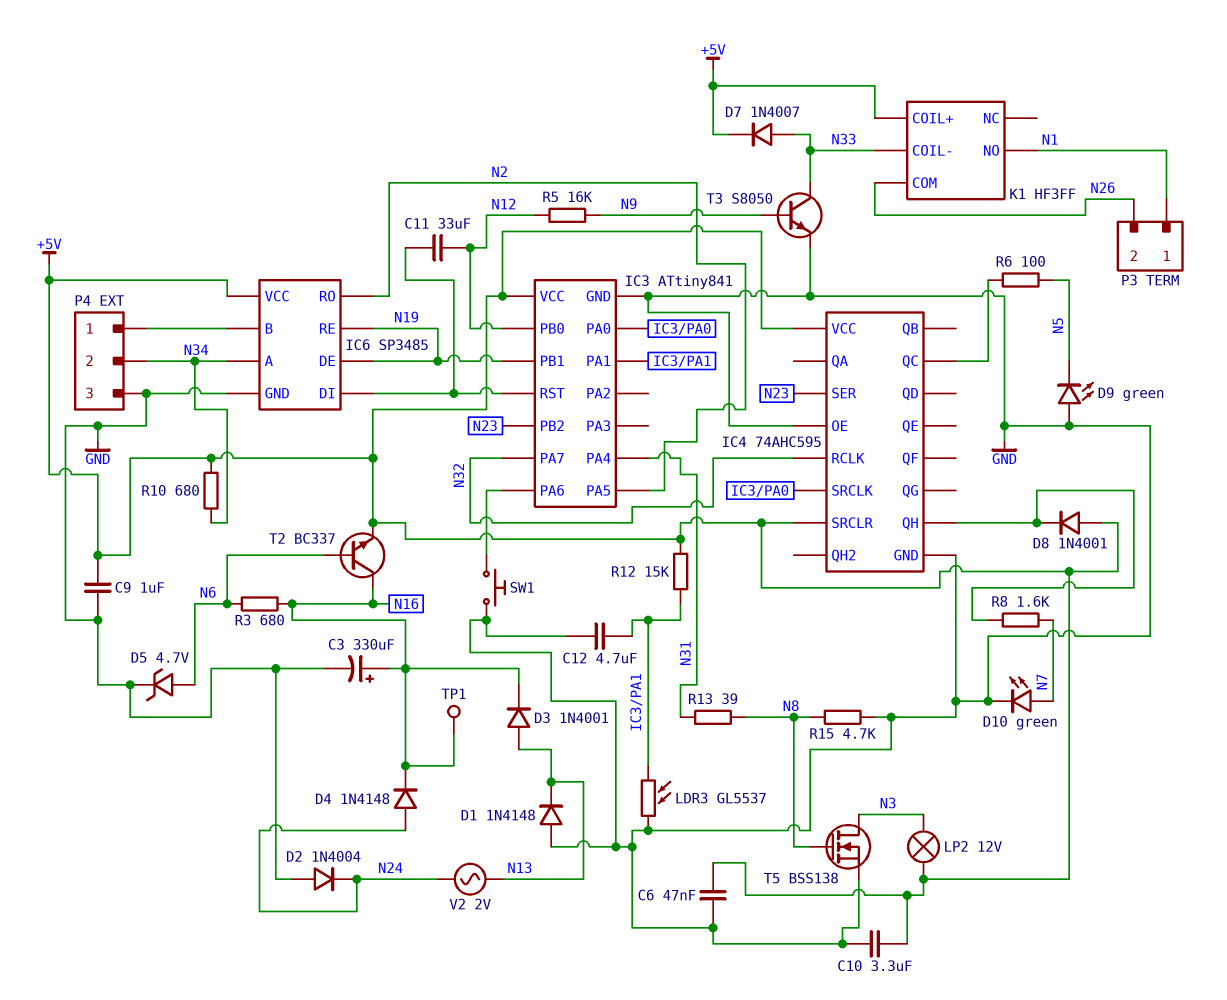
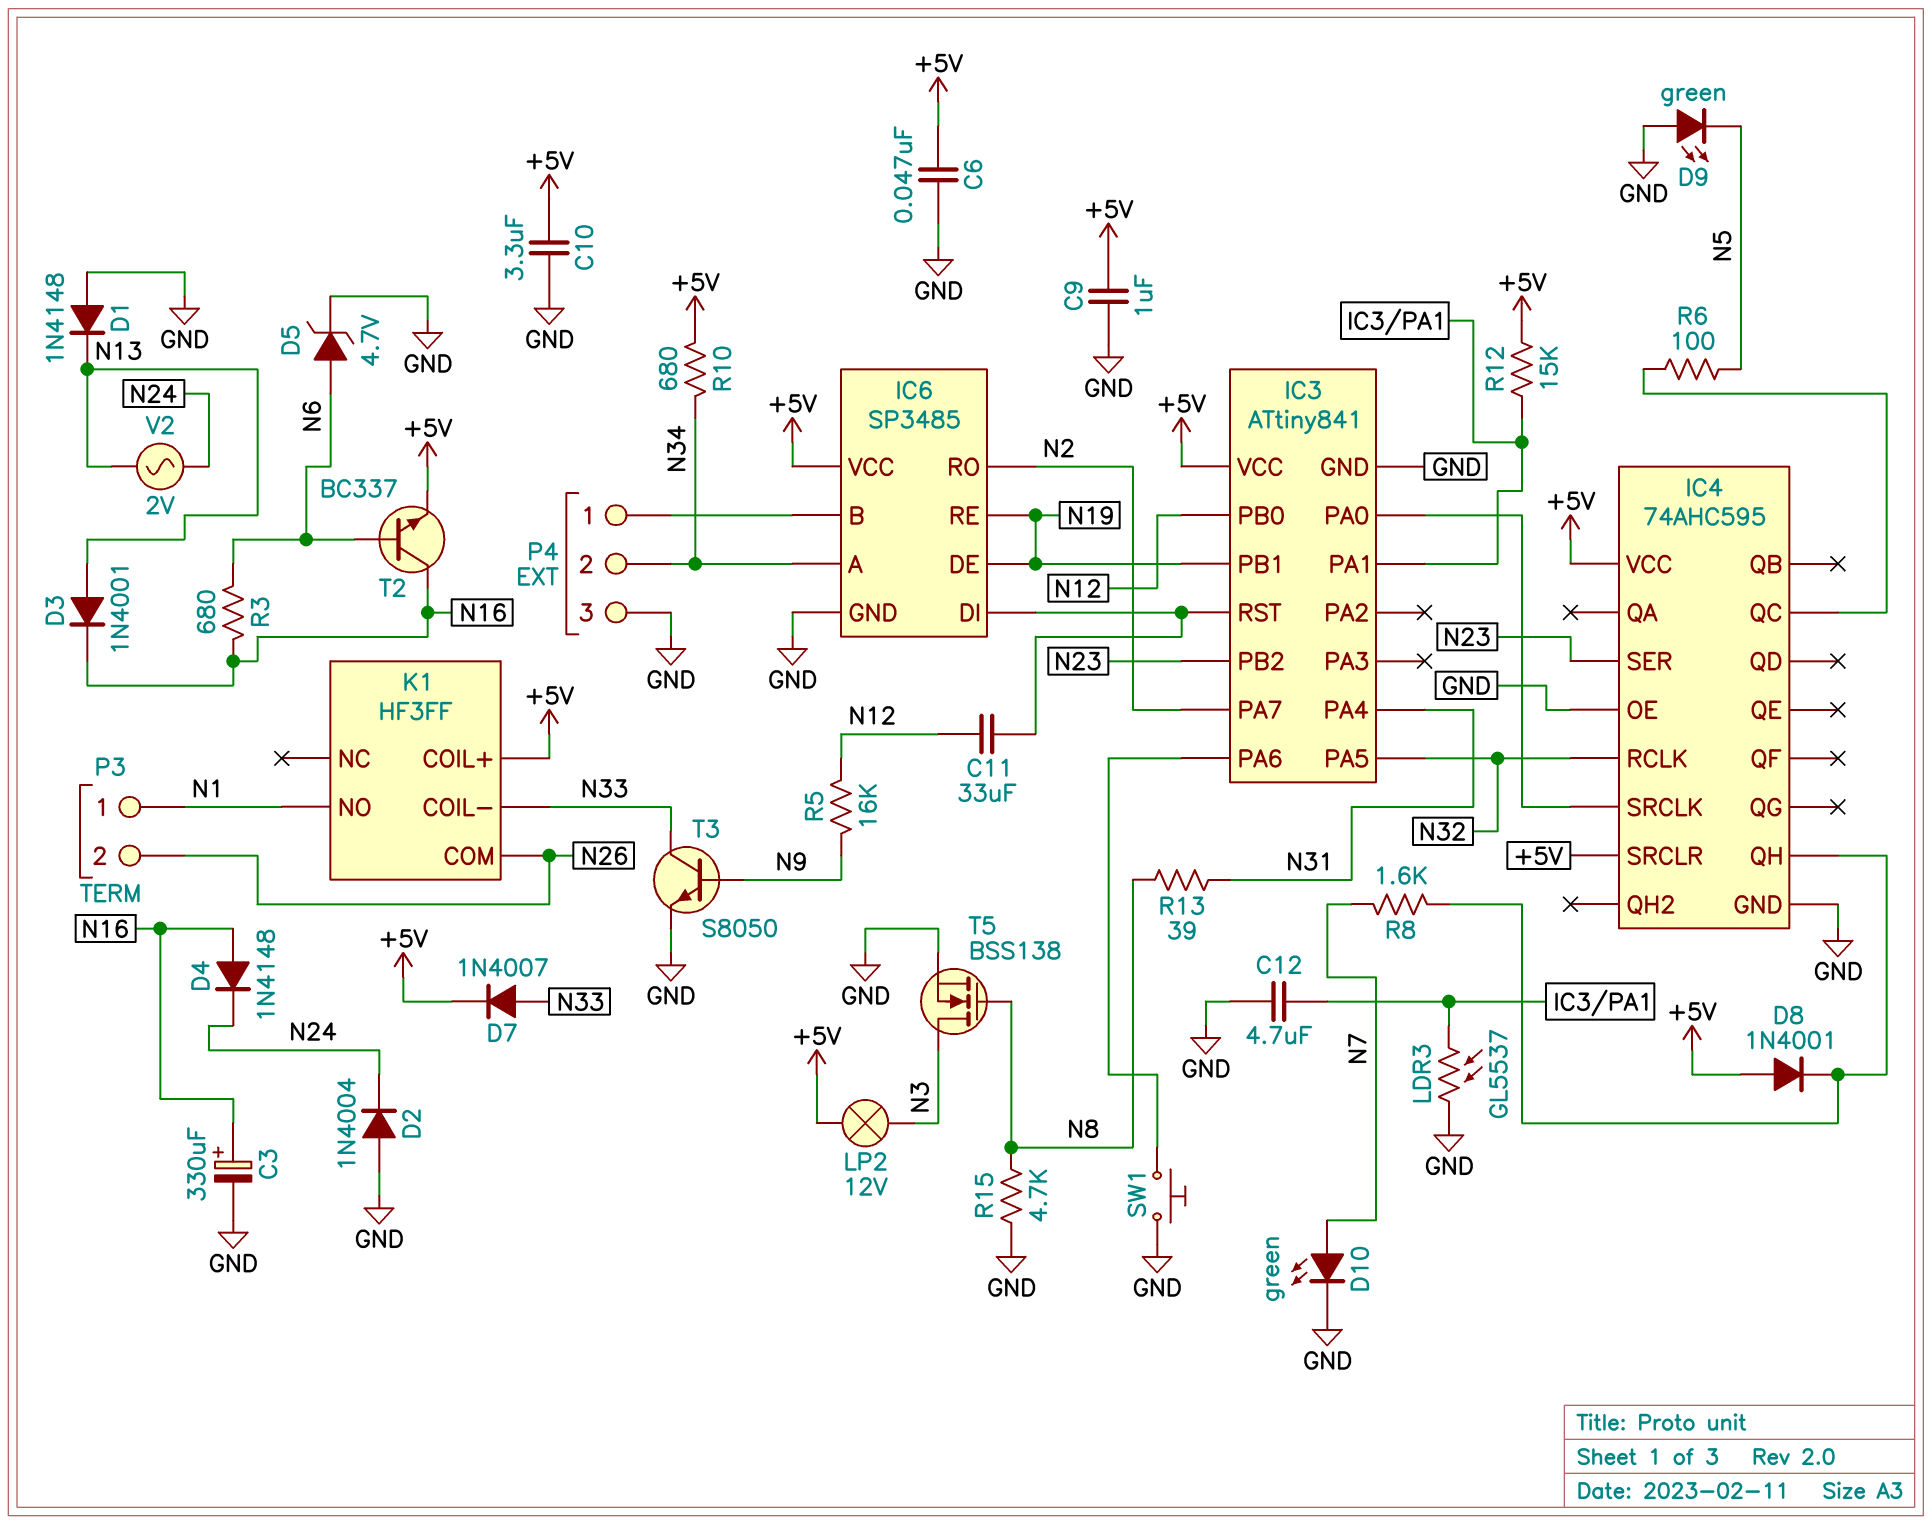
D4: diode 1N4148 (A N24, K N16) -> diode 1N4148 (A N16, K N24)
IC3 pin PA5: N2 -> N32
IC3 pin PA7: N32 -> N2
TP1: test point (N16) -> none

